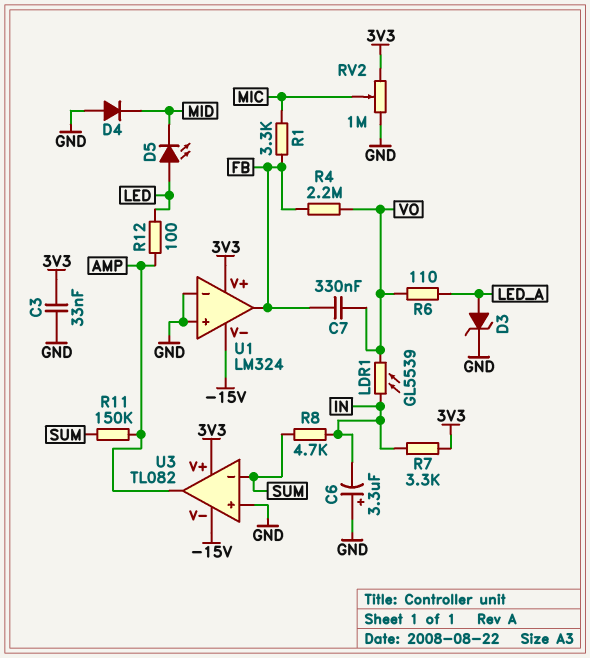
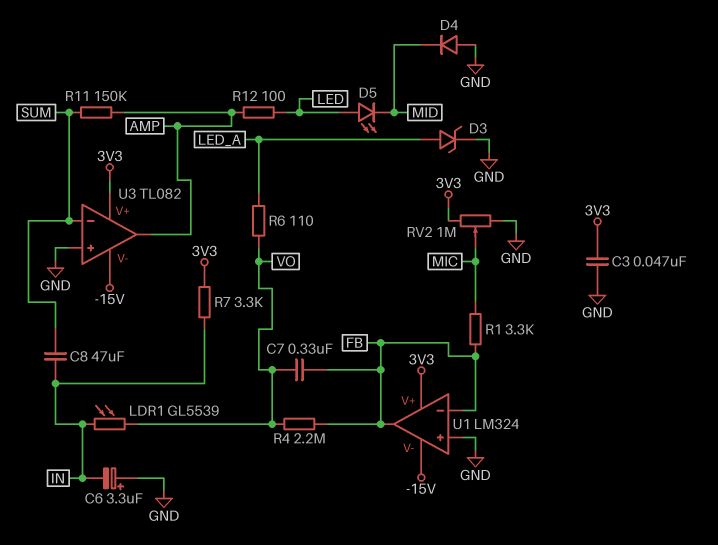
C3: 33nF (3V3, GND) -> 47nF (3V3, GND)
C8: none -> 47uF (IN, SUM)
R8: 4.7k (IN, SUM) -> none
U1 pin in-: GND -> FB

